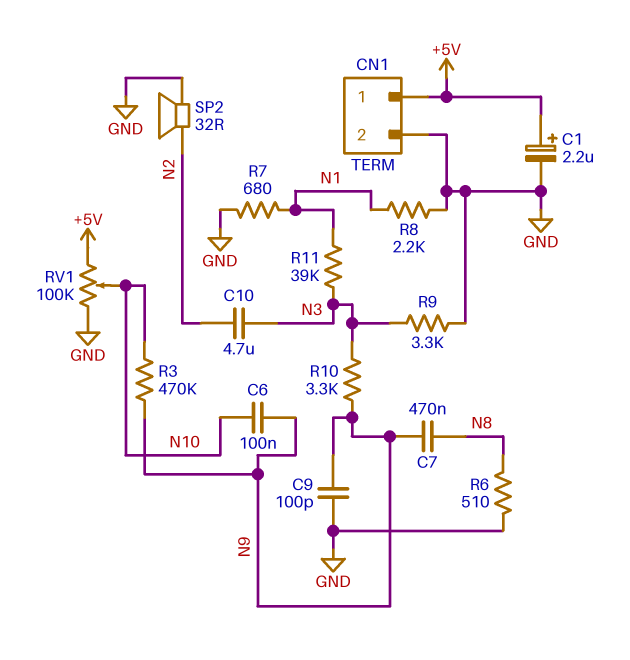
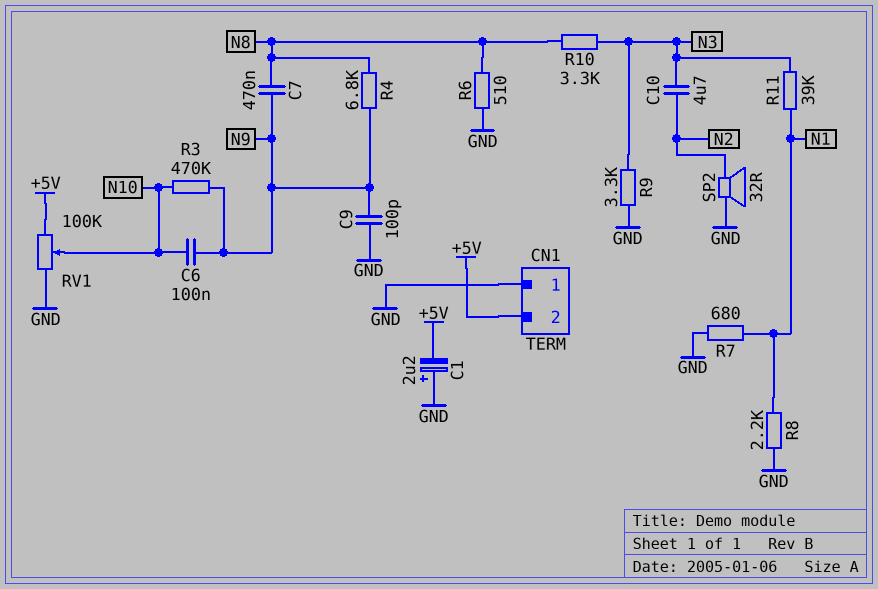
C1: 2.2uF (plus +5V, minus GND) -> 2.2uF (plus GND, minus +5V)
CN1 pin 1: +5V -> GND
CN1 pin 2: GND -> +5V
R4: none -> 6.8k (N8, N9)
R10: 3.3k (N3, N9) -> 3.3k (N3, N8)

